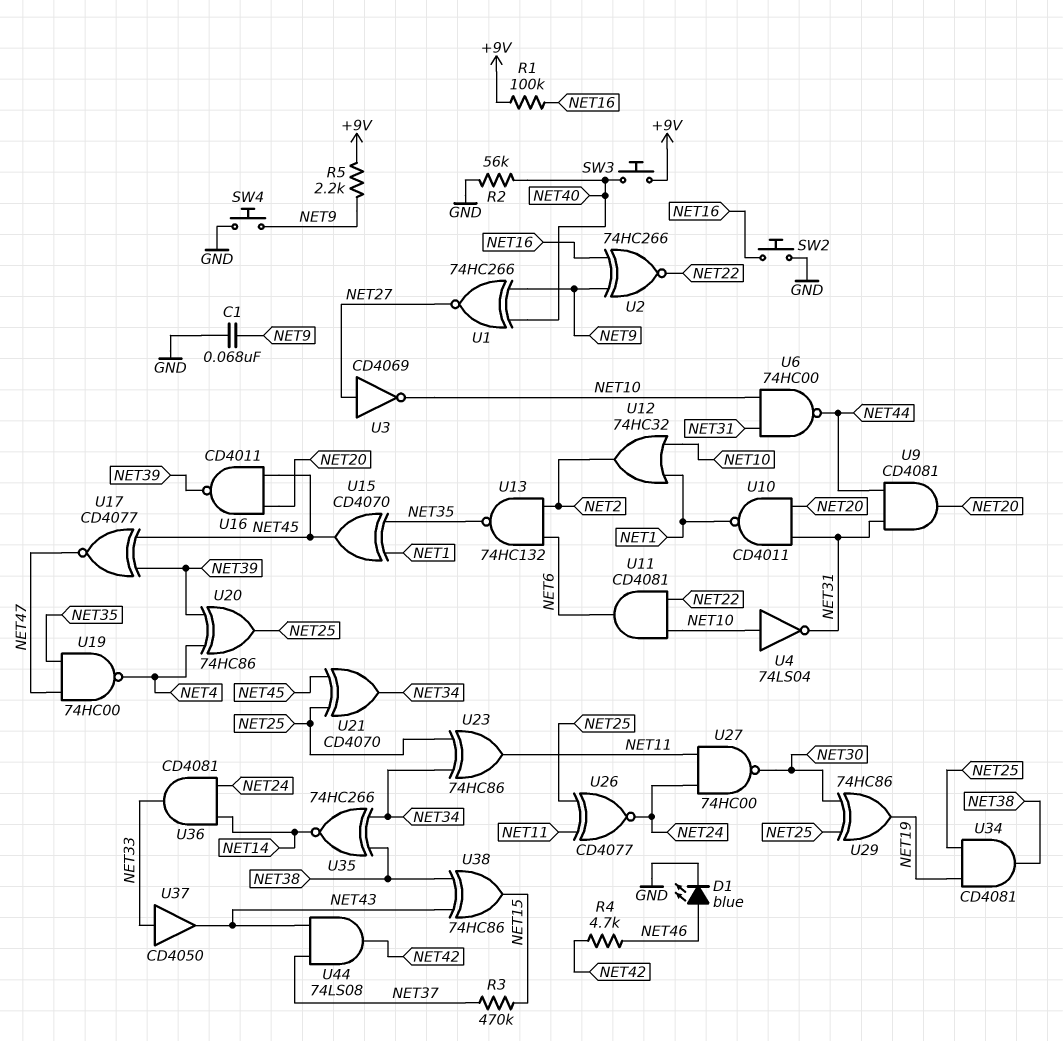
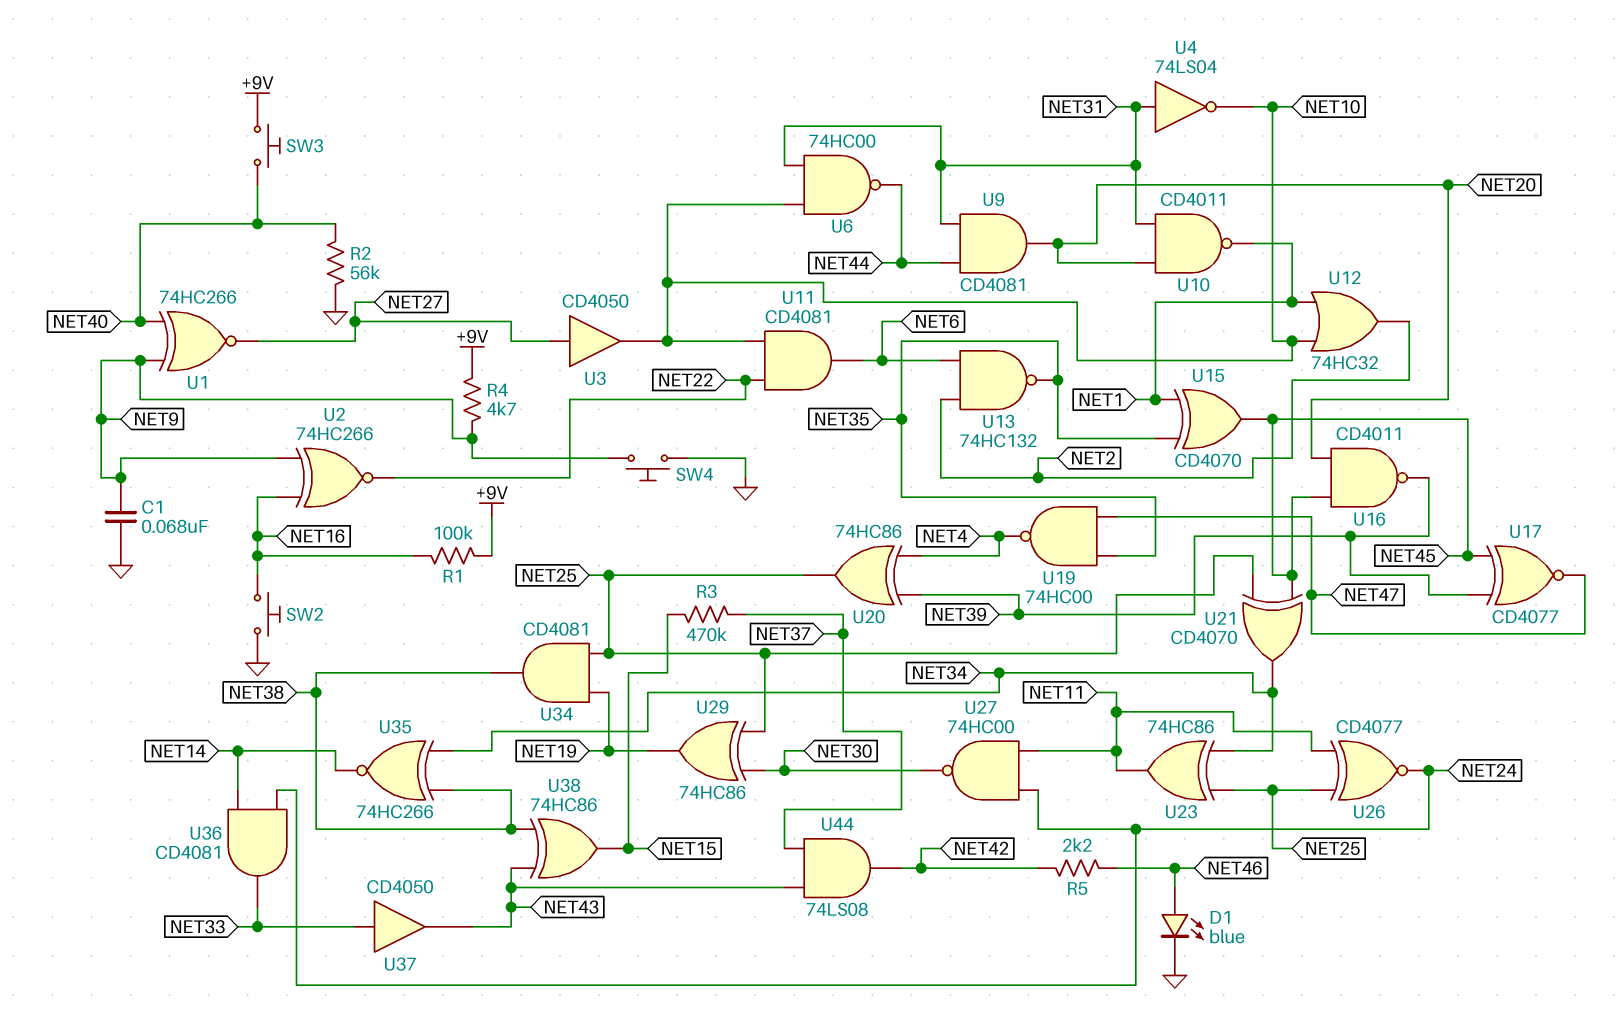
R4: 4.7k (NET42, NET46) -> 4.7k (+9V, NET9)
R5: 2.2k (+9V, NET9) -> 2.2k (NET42, NET46)
U3: NOT CD4069 (in NET27, out NET10) -> buffer CD4050 (in NET27, out NET10)
U4: NOT 74LS04 (in NET10, out NET31) -> NOT 74LS04 (in NET31, out NET10)

